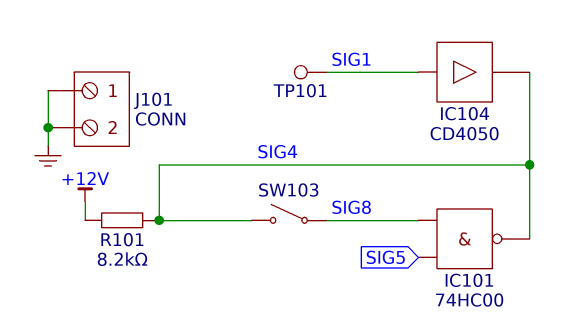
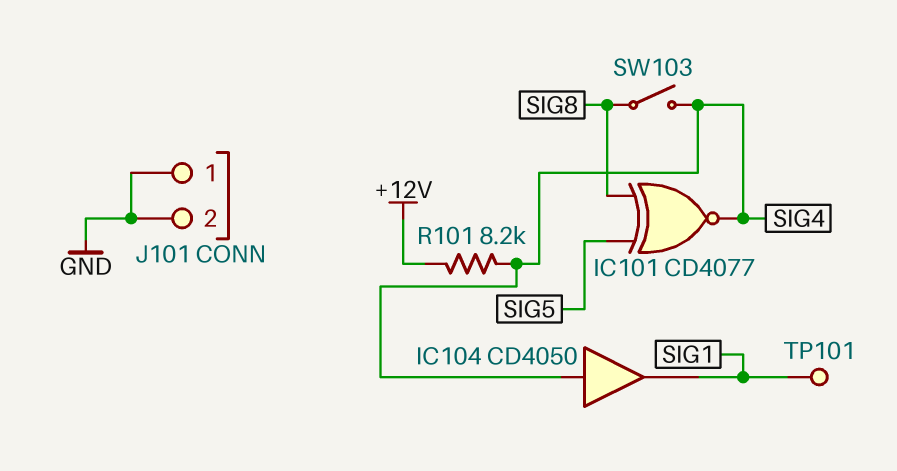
IC101: NAND 74HC00 (in SIG5, in SIG8, out SIG4) -> XNOR CD4077 (in SIG5, in SIG8, out SIG4)
IC104: buffer CD4050 (in SIG1, out SIG4) -> buffer CD4050 (in SIG4, out SIG1)

